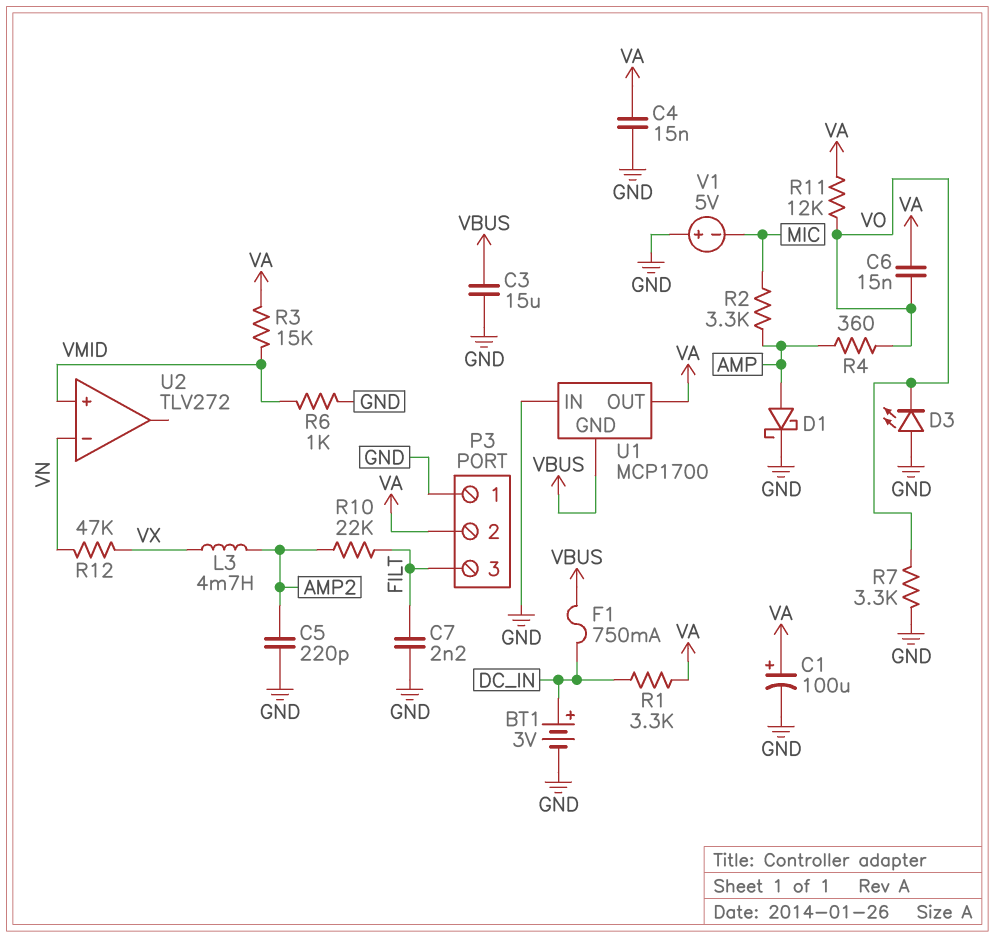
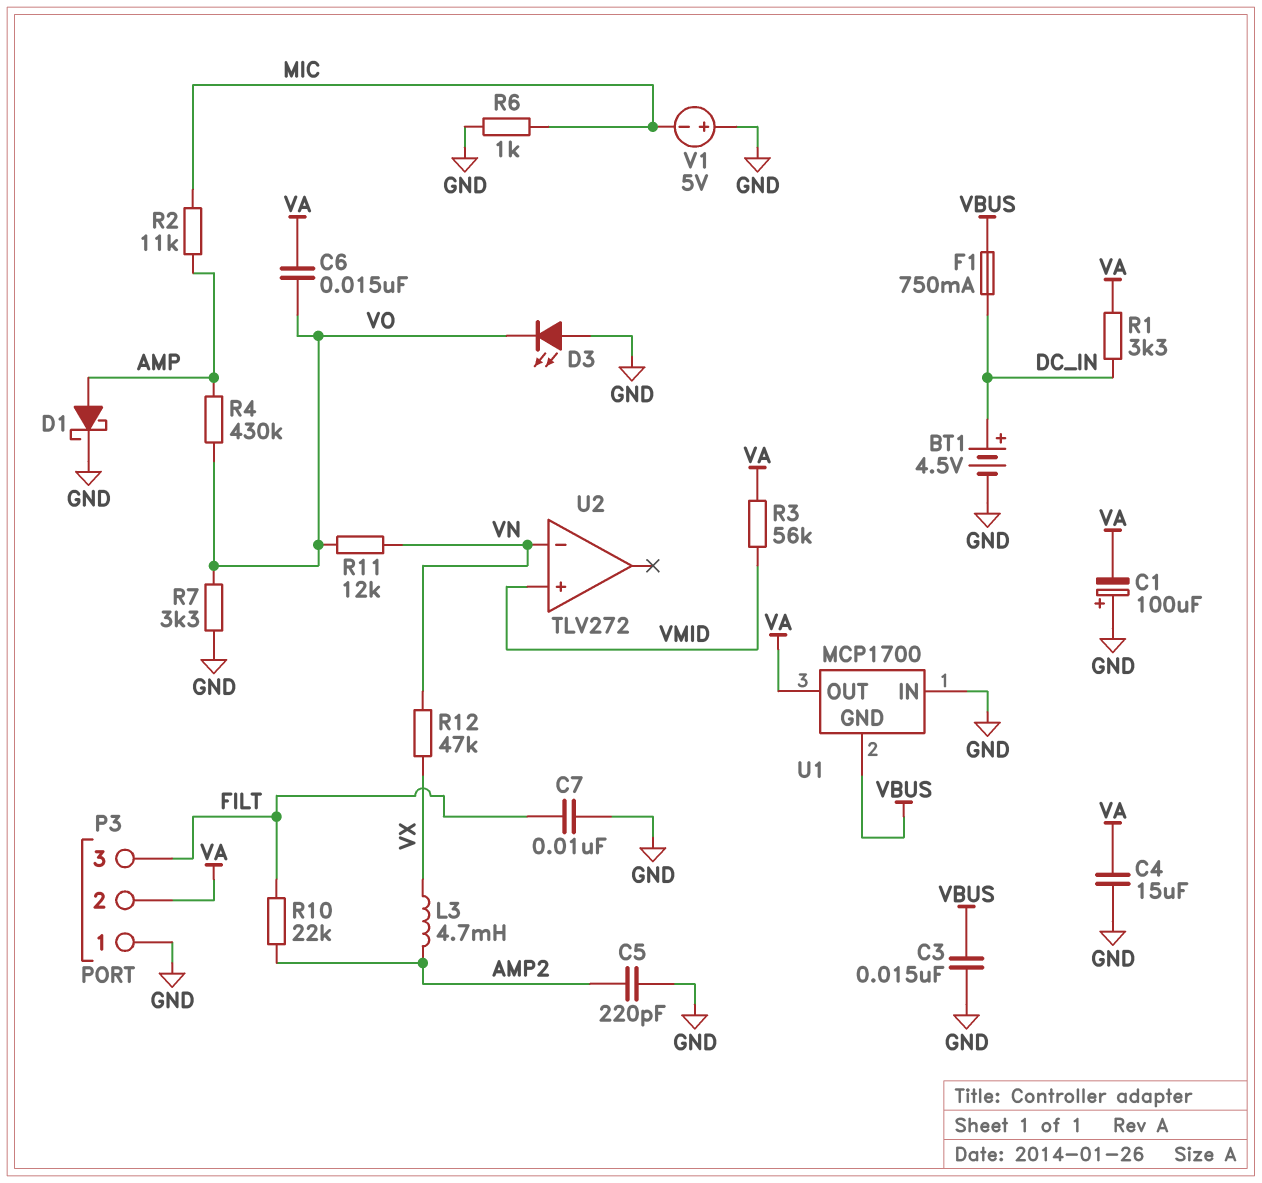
BT1: 3V (plus DC_IN, minus GND) -> 4.5V (plus DC_IN, minus GND)
C1: 100uF (plus VA, minus GND) -> 100uF (plus GND, minus VA)
C3: 15uF (GND, VBUS) -> 15nF (GND, VBUS)
C4: 15nF (GND, VA) -> 15uF (GND, VA)
C7: 2.2nF (FILT, GND) -> 10nF (FILT, GND)
R2: 3.3k (AMP, MIC) -> 11k (AMP, MIC)
R3: 15k (VA, VMID) -> 56k (VA, VMID)
R4: 360 (AMP, VO) -> 430k (AMP, VO)
R6: 1k (GND, VMID) -> 1k (GND, MIC)
R11: 12k (VA, VO) -> 12k (VN, VO)

